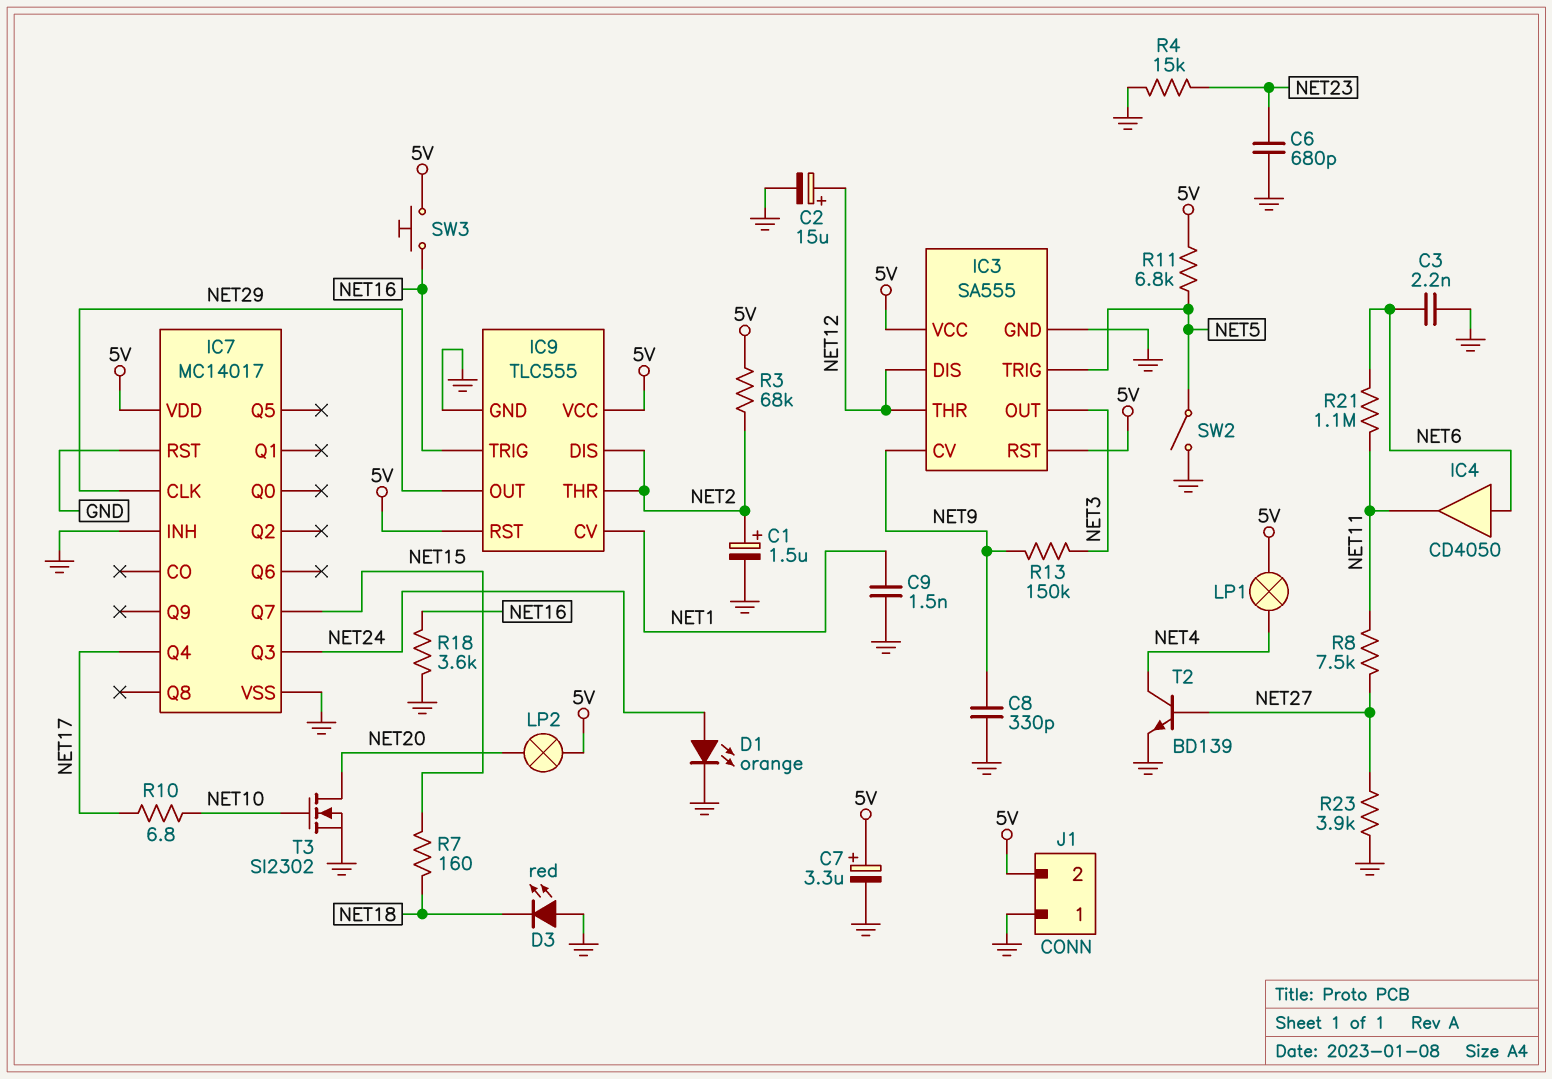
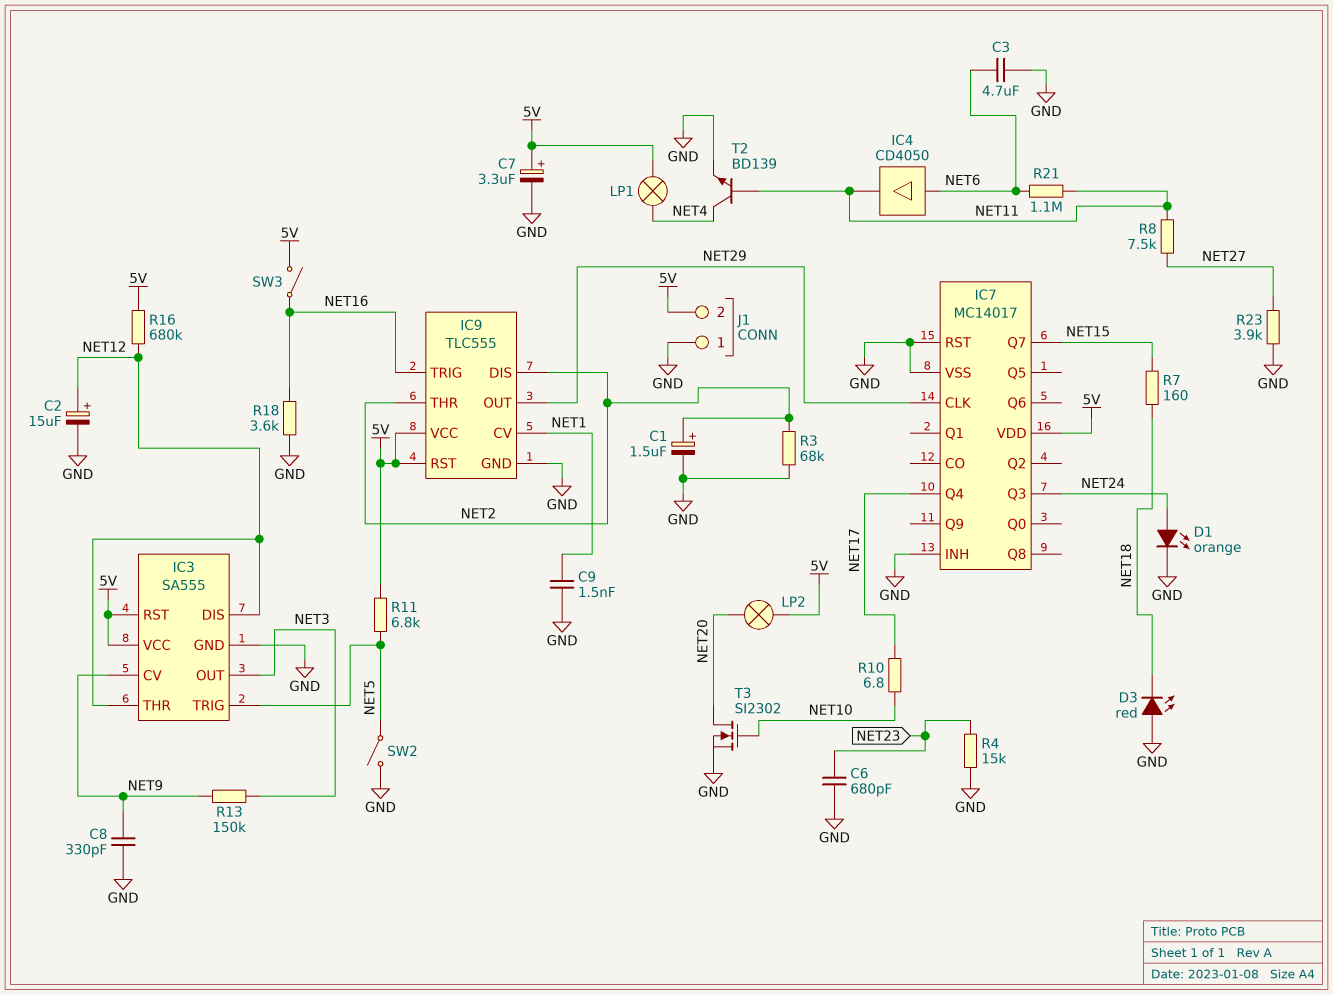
C3: 2.2nF (GND, NET6) -> 4.7uF (GND, NET6)
R3: 68k (5V, NET2) -> 68k (GND, NET2)
R16: none -> 680k (5V, NET12)
SW3: button (5V, NET16) -> switch (5V, NET16)
T2: NPN BD139 (B NET27, C NET4, E GND) -> NPN BD139 (B NET11, C NET4, E GND)

